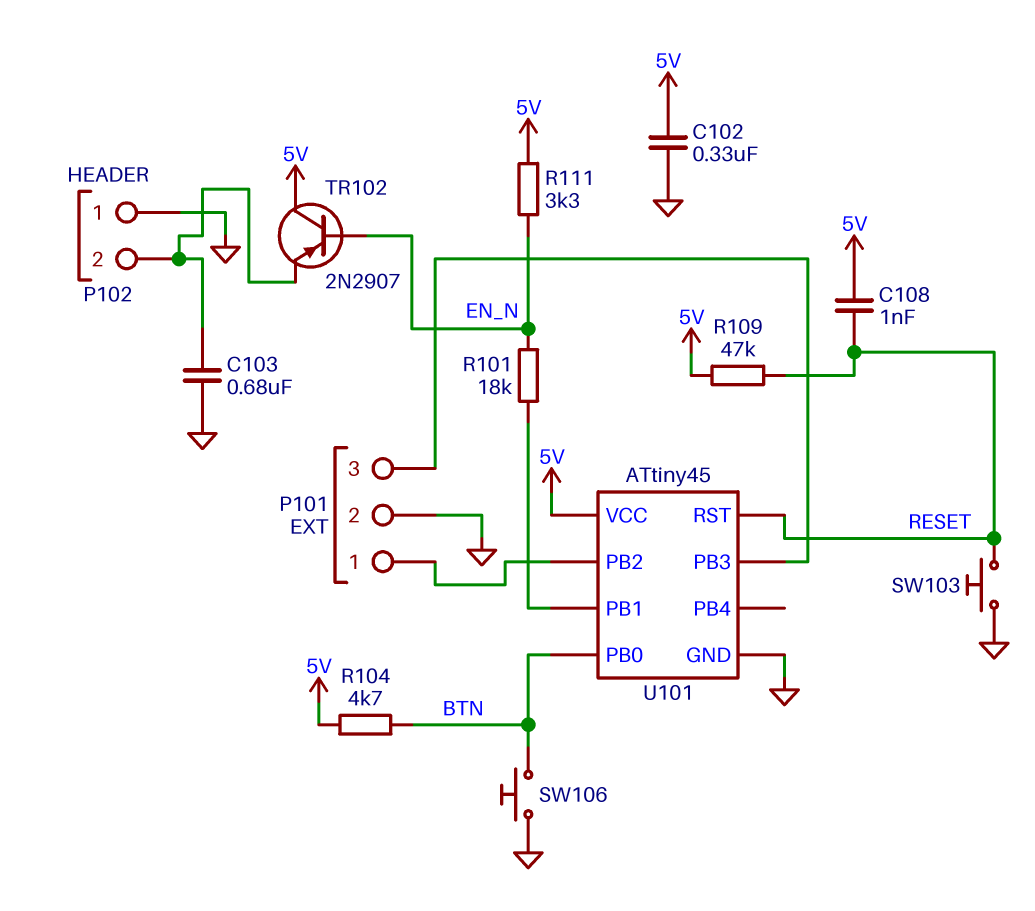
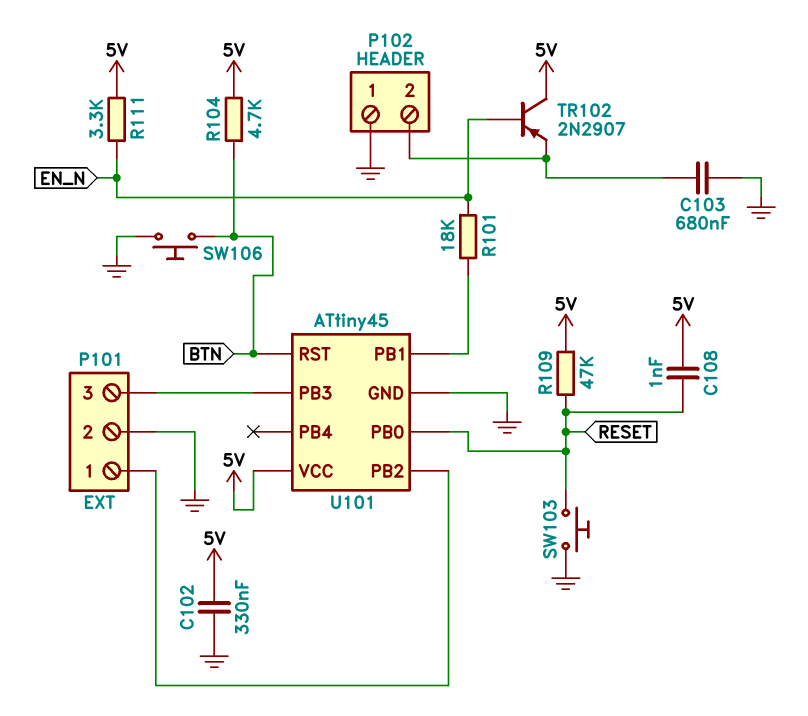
U101 pin PB0: BTN -> RESET
U101 pin RST: RESET -> BTN

